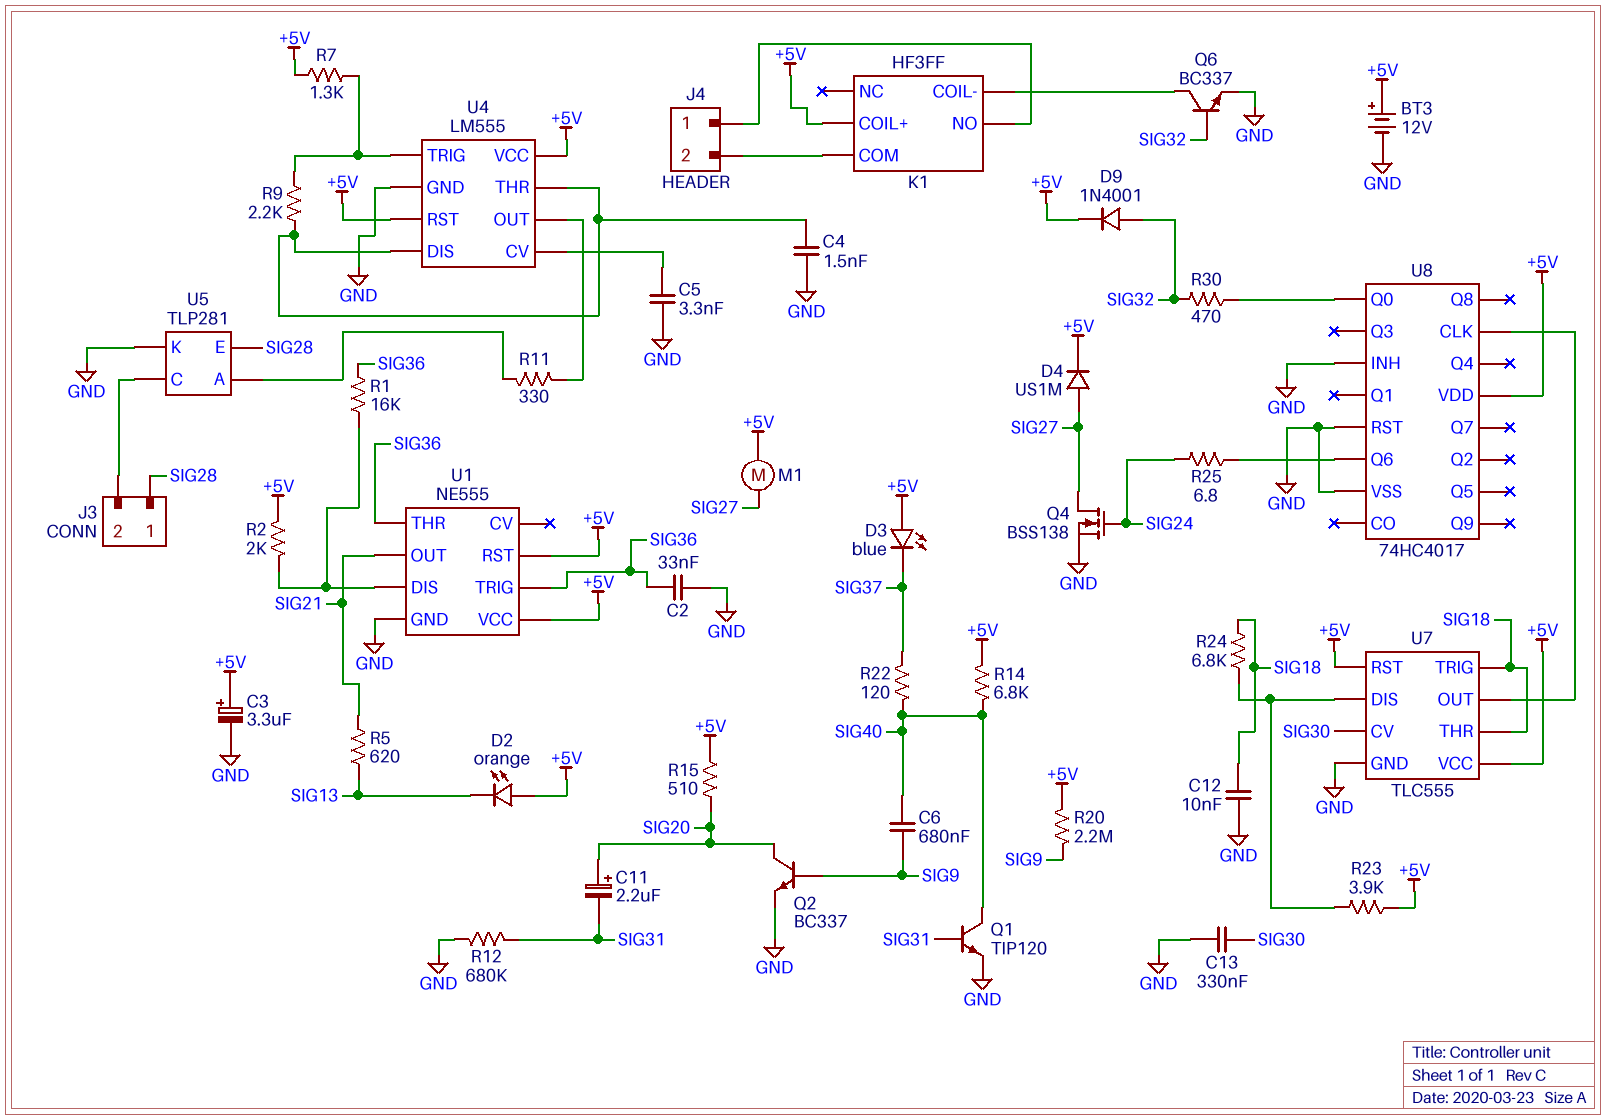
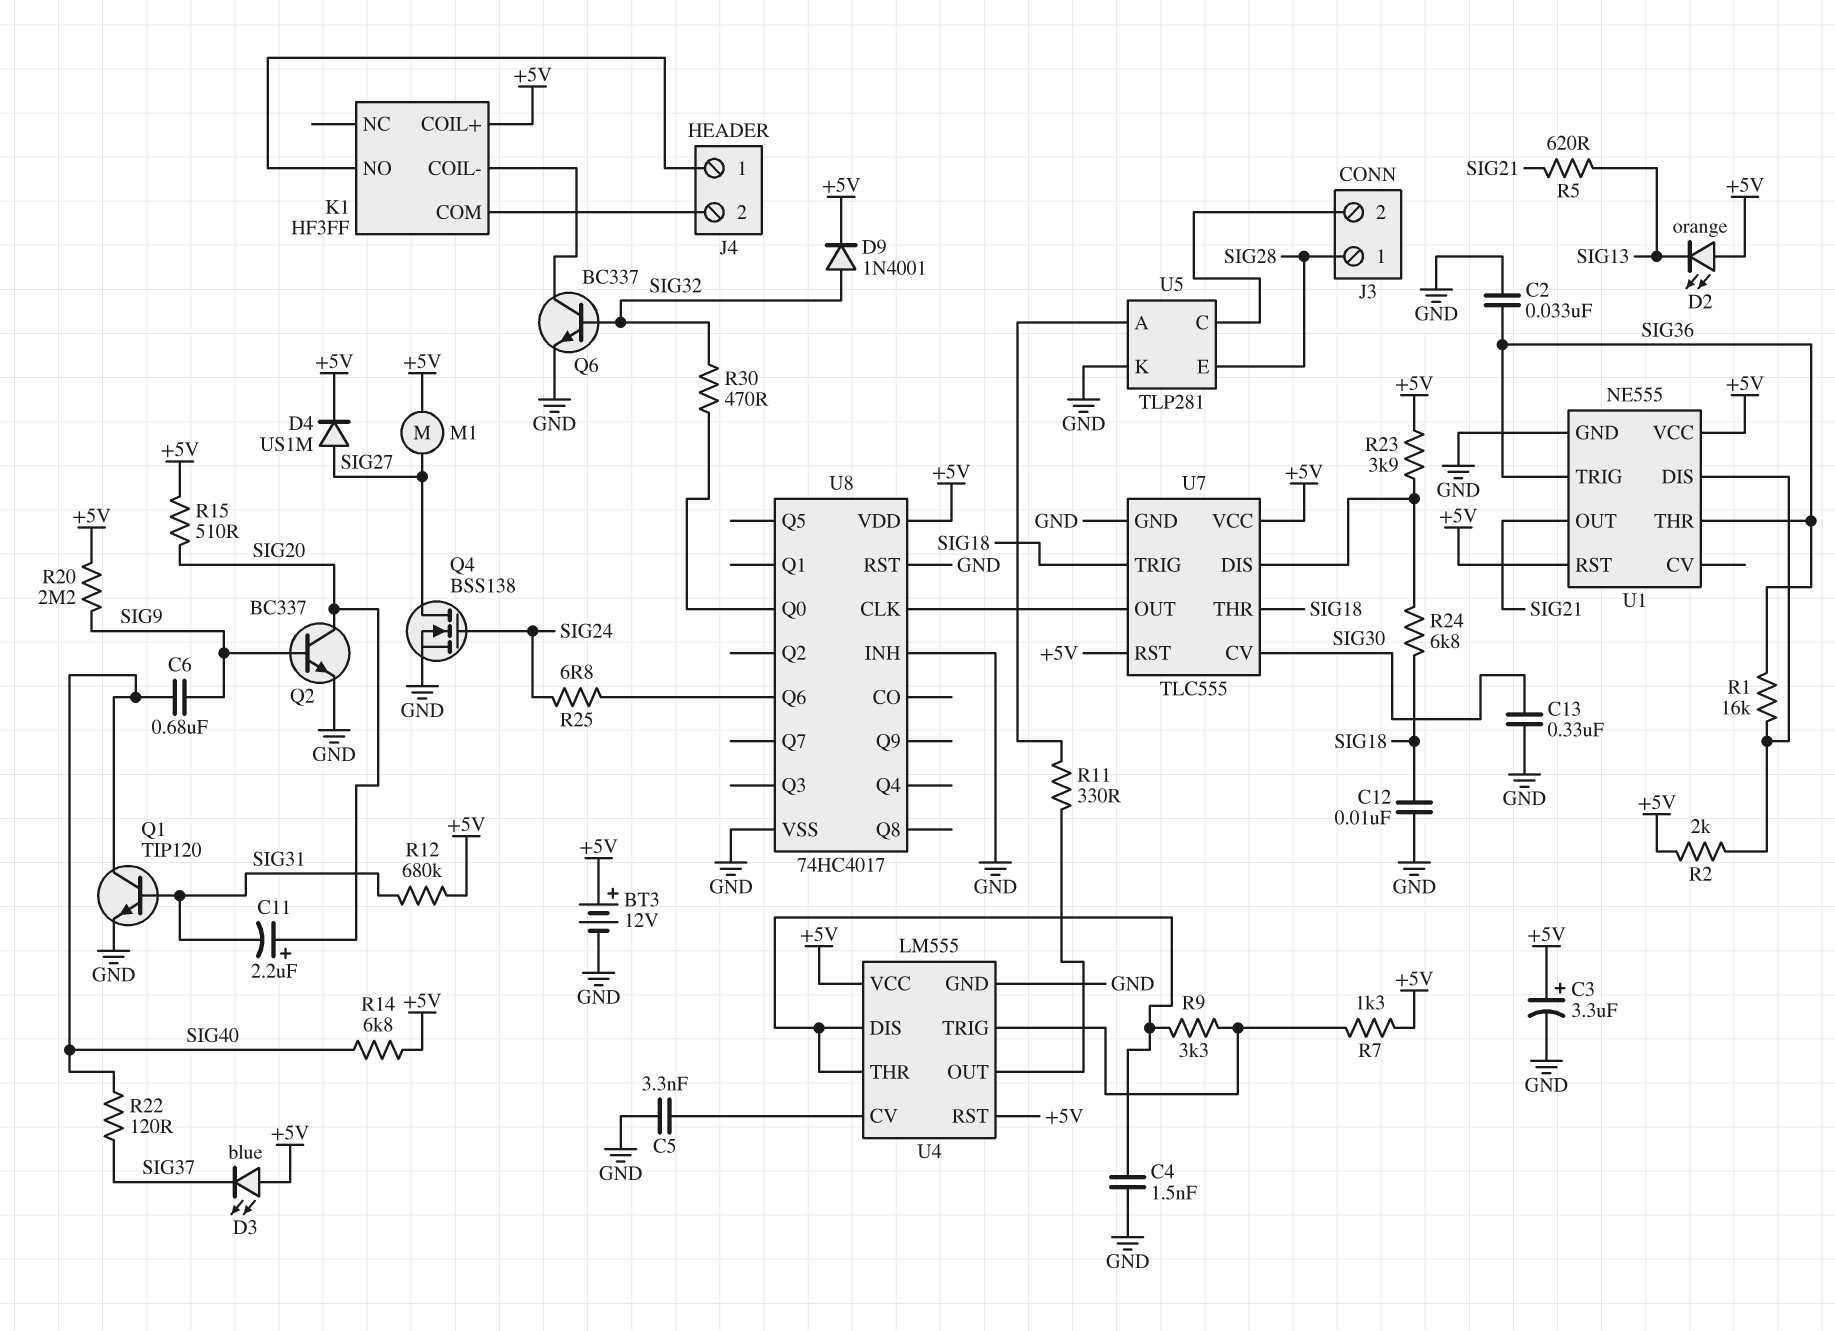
R9: 2.2k (U4/DIS, U4/TRIG) -> 3.3k (U4/DIS, U4/TRIG)
R12: 680k (GND, SIG31) -> 680k (+5V, SIG31)

